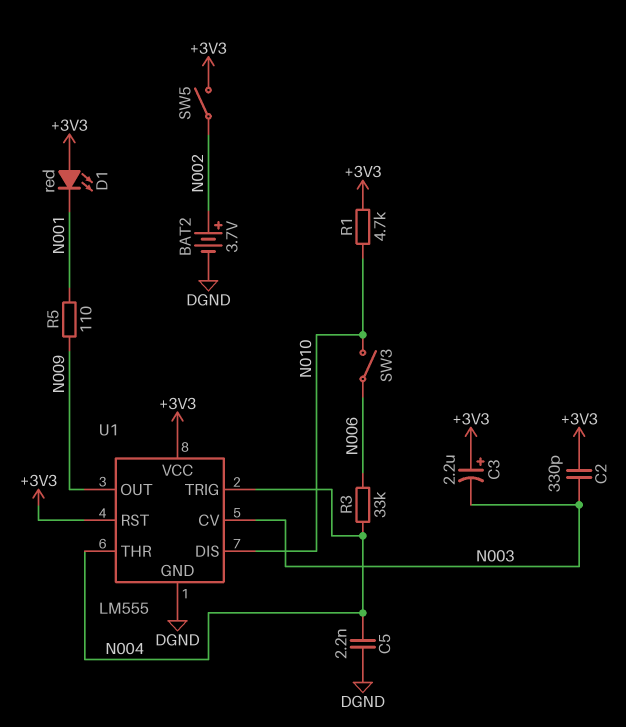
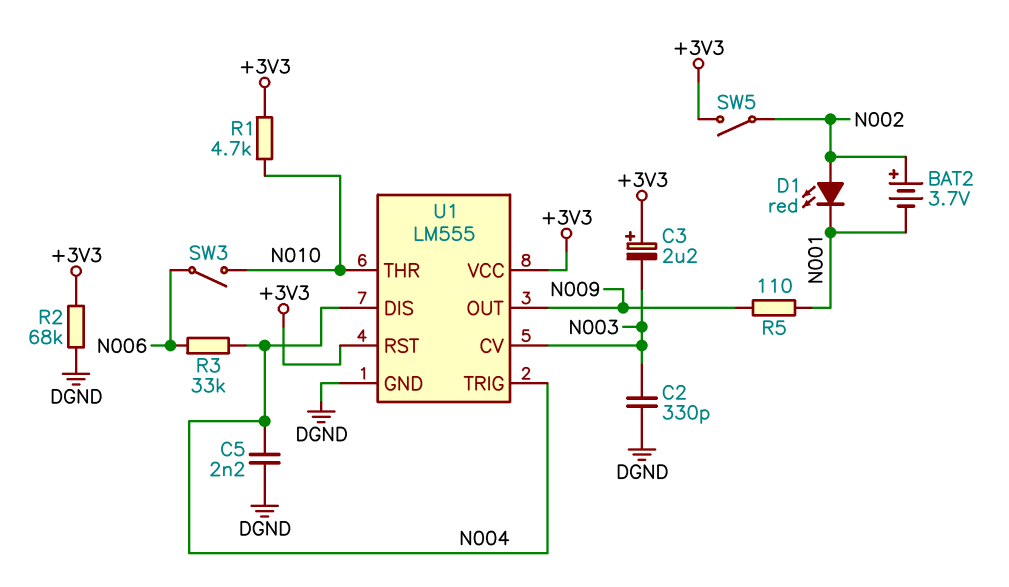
BAT2: 3.7V (plus N002, minus DGND) -> 3.7V (plus N002, minus N001)
C2: 330pF (+3V3, N003) -> 330pF (DGND, N003)
D1: LED red (A +3V3, K N001) -> LED red (A N002, K N001)
R2: none -> 68k (+3V3, DGND)
U1 pin DIS: N010 -> N004
U1 pin THR: N004 -> N010

